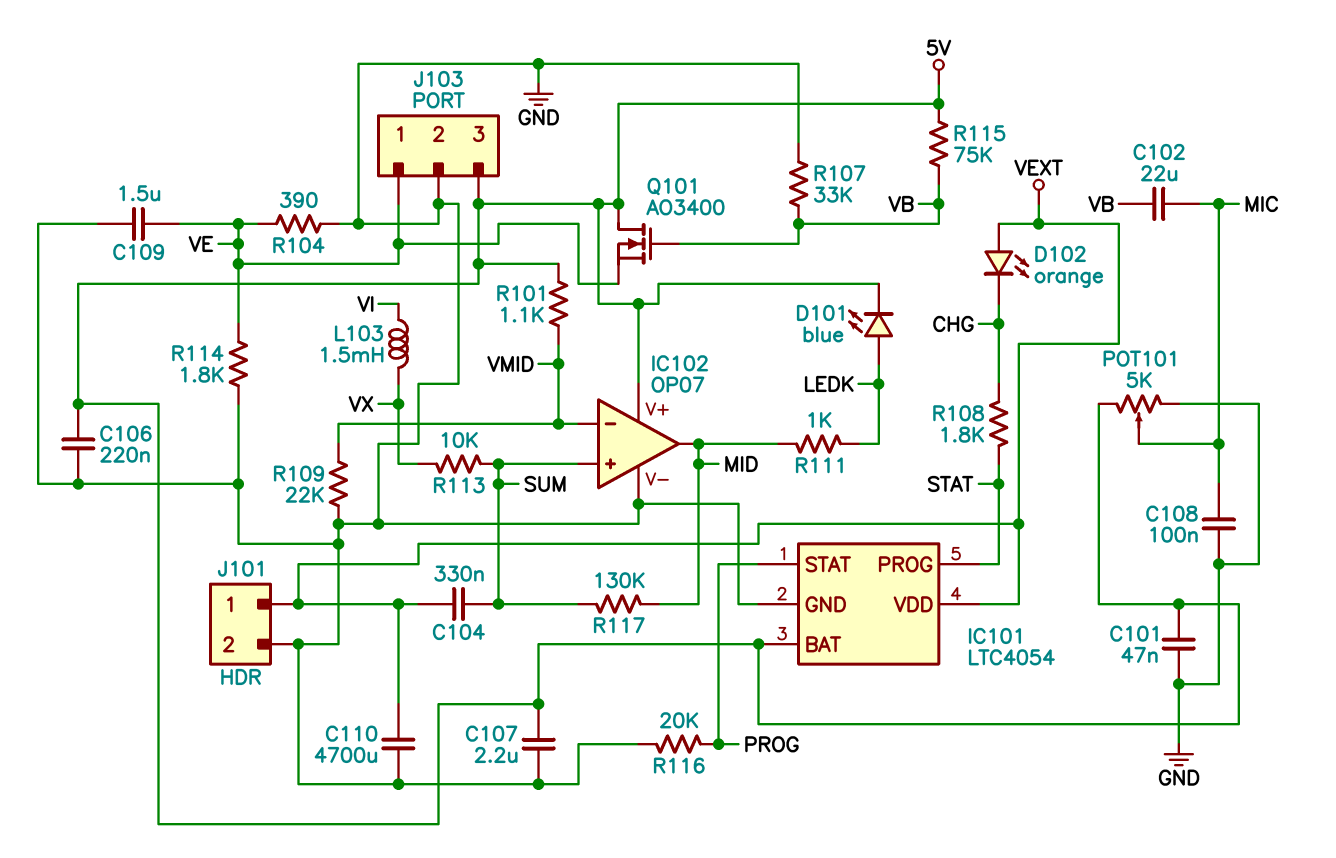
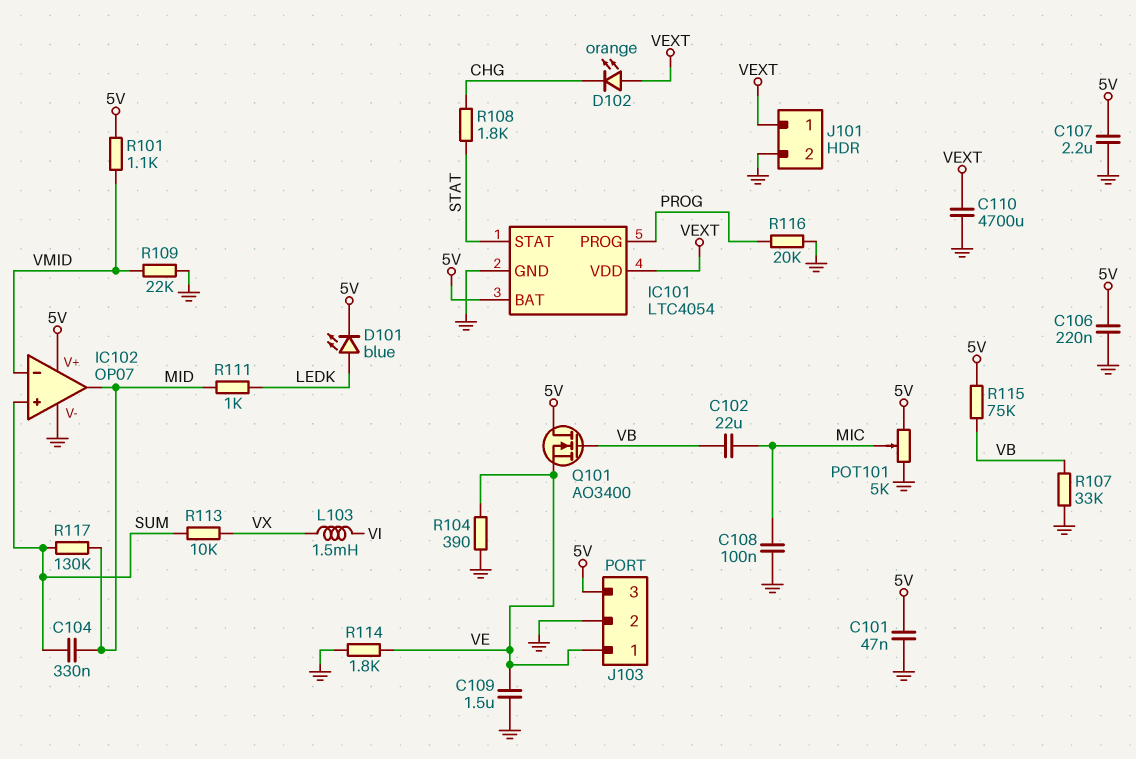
C104: 330nF (SUM, VEXT) -> 330nF (MID, SUM)
IC101 pin PROG: STAT -> PROG
IC101 pin STAT: PROG -> STAT

